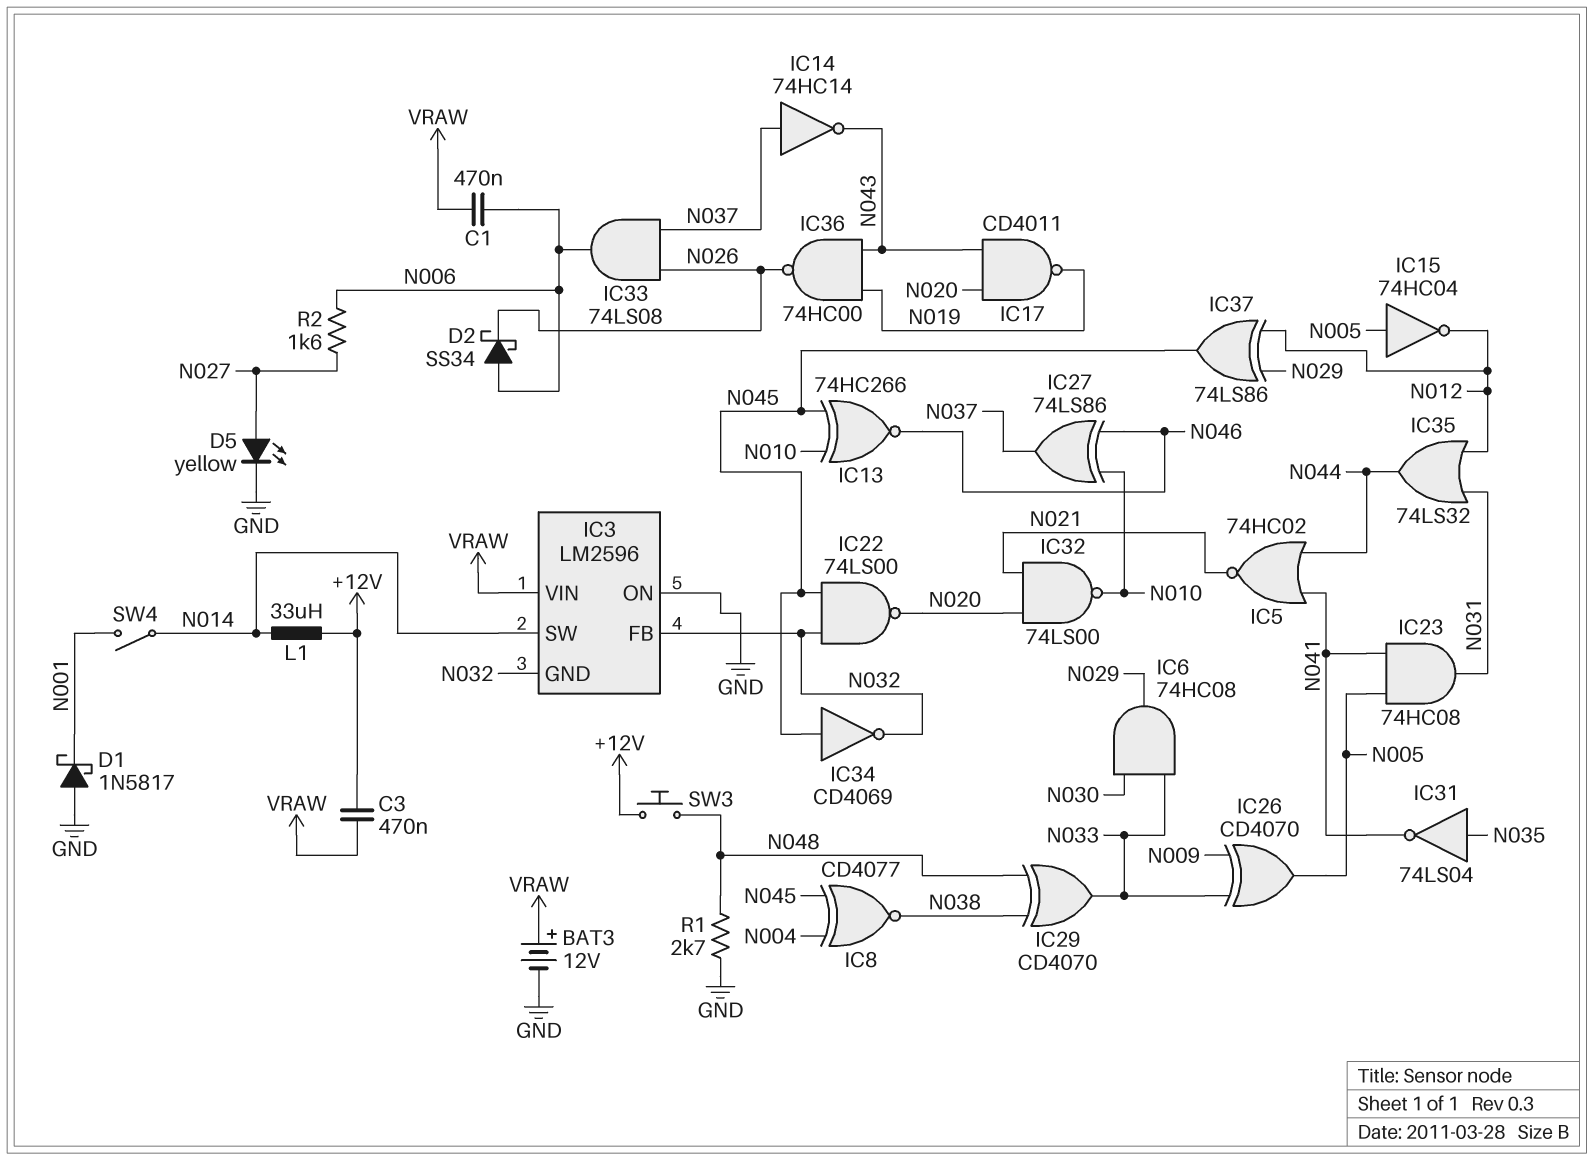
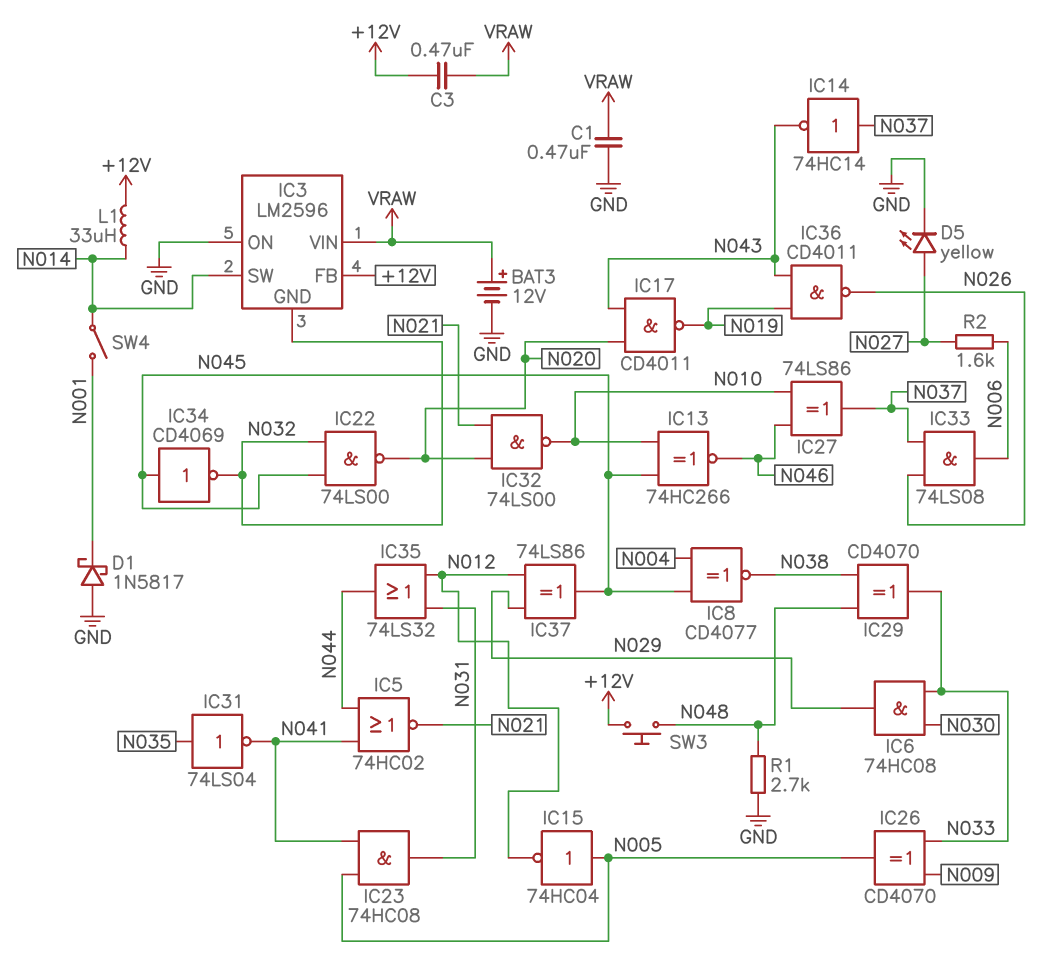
C1: 470nF (N006, VRAW) -> 470nF (GND, VRAW)
D2: schottky SS34 (A N006, K N026) -> none
IC3 pin FB: N032 -> +12V
IC36: NAND 74HC00 (in N019, in N043, out N026) -> NAND CD4011 (in N019, in N043, out N026)

